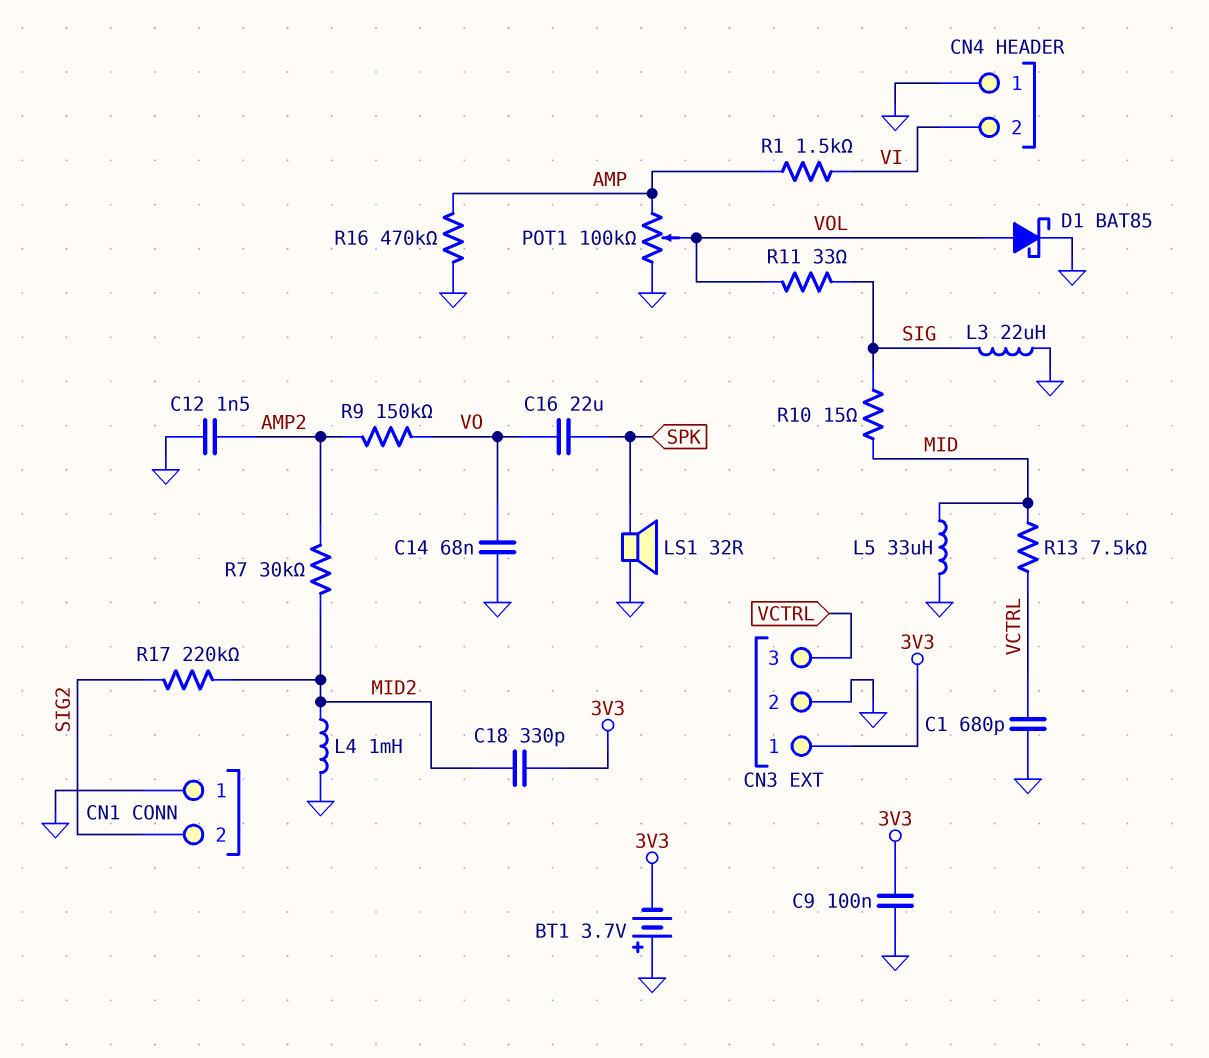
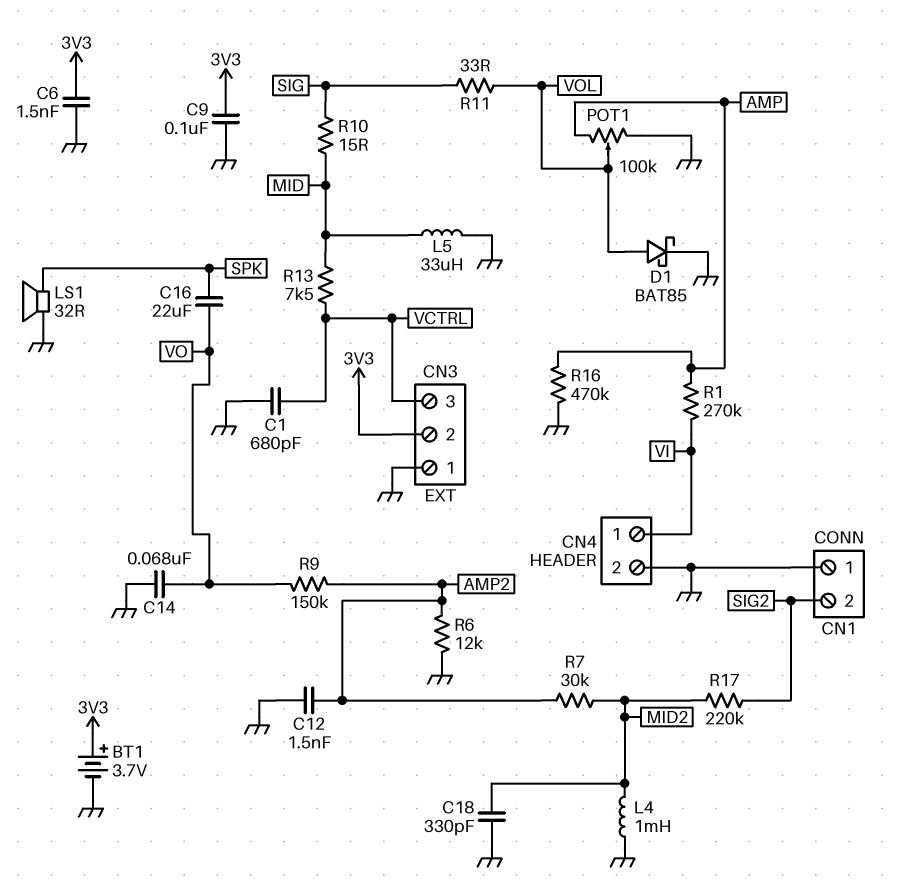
BT1: 3.7V (plus GND, minus 3V3) -> 3.7V (plus 3V3, minus GND)
C6: none -> 1.5nF (3V3, GND)
C18: 330pF (3V3, MID2) -> 330pF (GND, MID2)
CN3 pin 1: 3V3 -> GND
CN3 pin 2: GND -> 3V3
CN4 pin 1: GND -> VI
CN4 pin 2: VI -> GND
L3: 22uH (GND, SIG) -> none
R1: 1.5k (AMP, VI) -> 270k (AMP, VI)
R6: none -> 12k (AMP2, GND)

